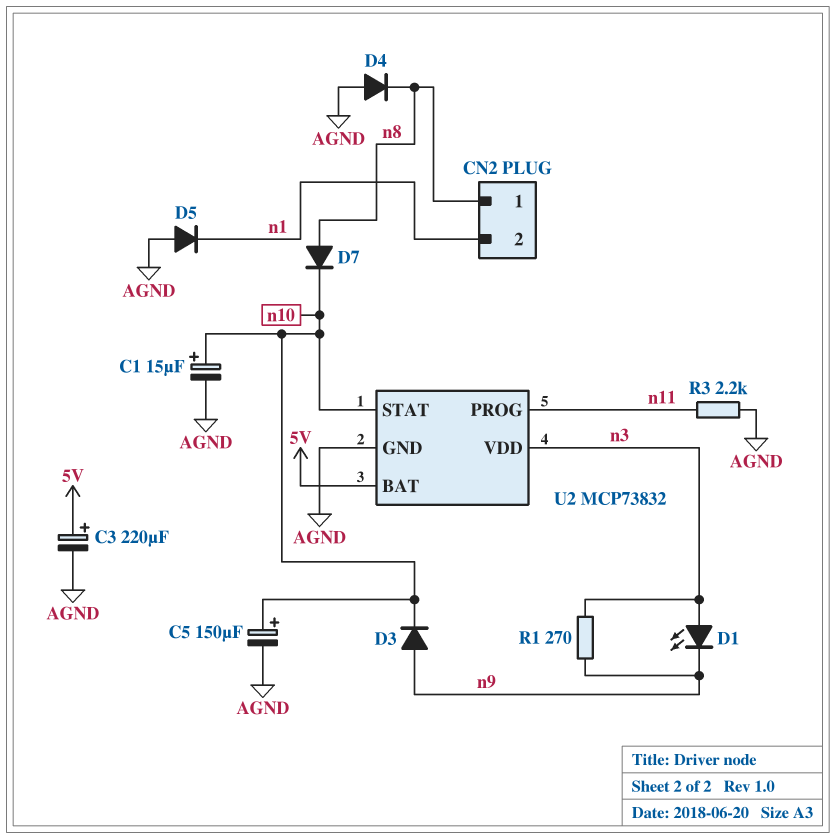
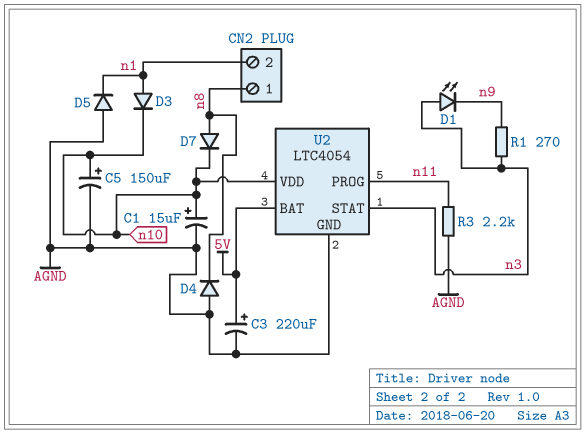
D3: diode (A n9, K n10) -> diode (A n1, K n10)
U2: MCP73832 -> LTC4054
U2 pin STAT: n10 -> n3
U2 pin VDD: n3 -> n10

